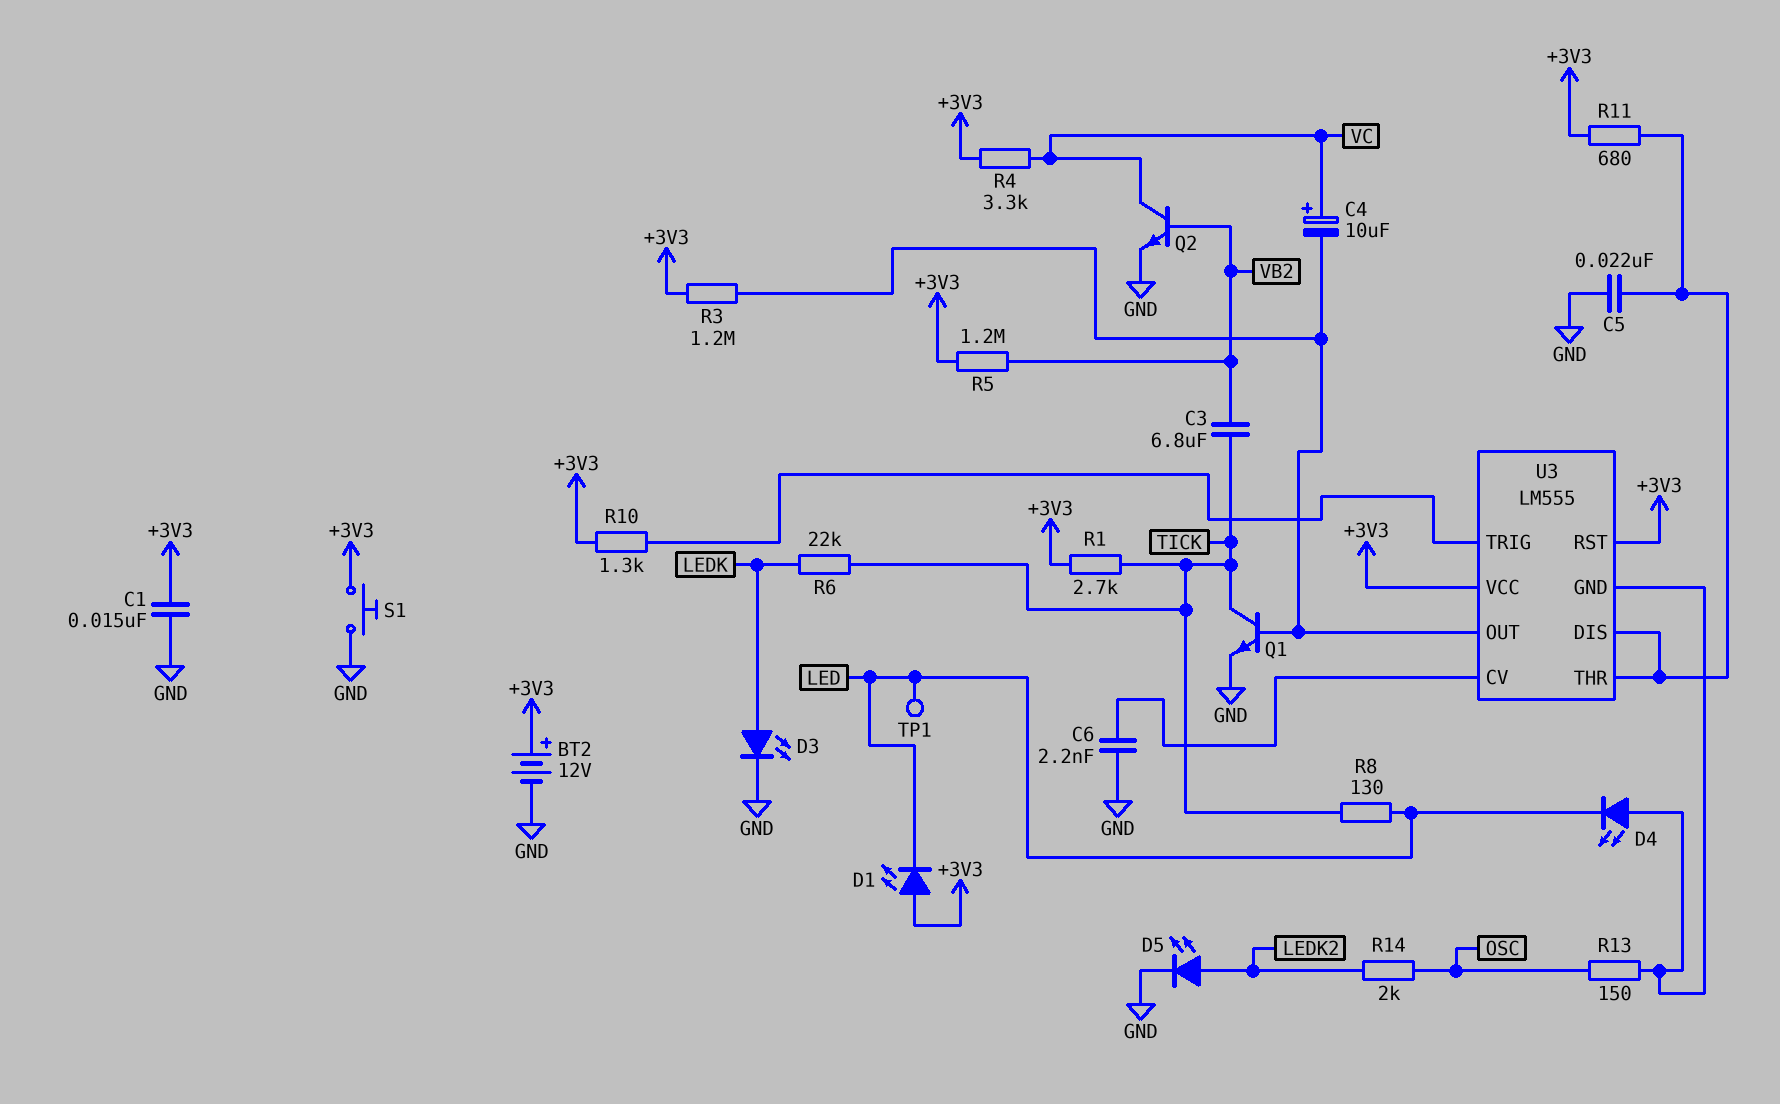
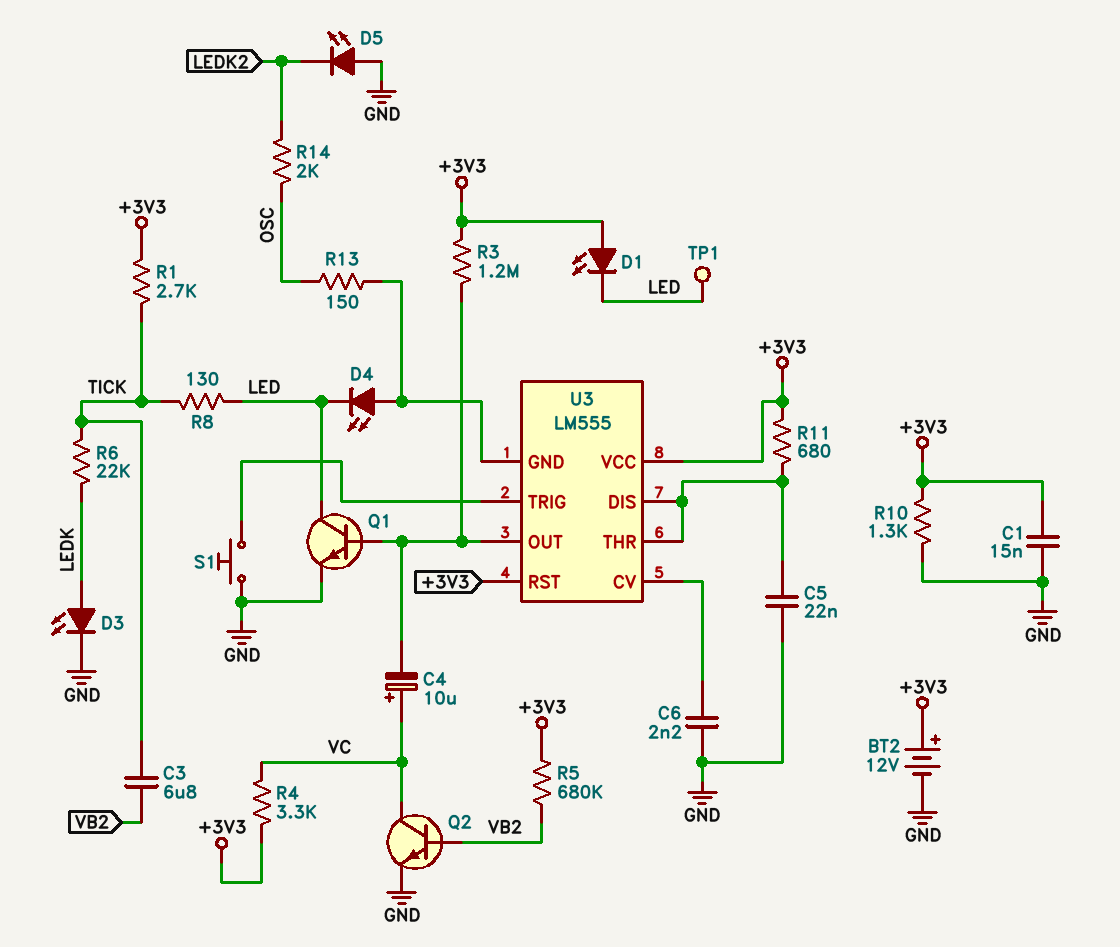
D5: LED (A LEDK2, K GND) -> LED (A GND, K LEDK2)
Q1: NPN (B U3/OUT, C TICK, E GND) -> NPN (B U3/OUT, C LED, E GND)
R5: 1.2M (+3V3, VB2) -> 680k (+3V3, VB2)
R10: 1.3k (+3V3, U3/TRIG) -> 1.3k (+3V3, GND)
S1: button (+3V3, GND) -> button (GND, U3/TRIG)

